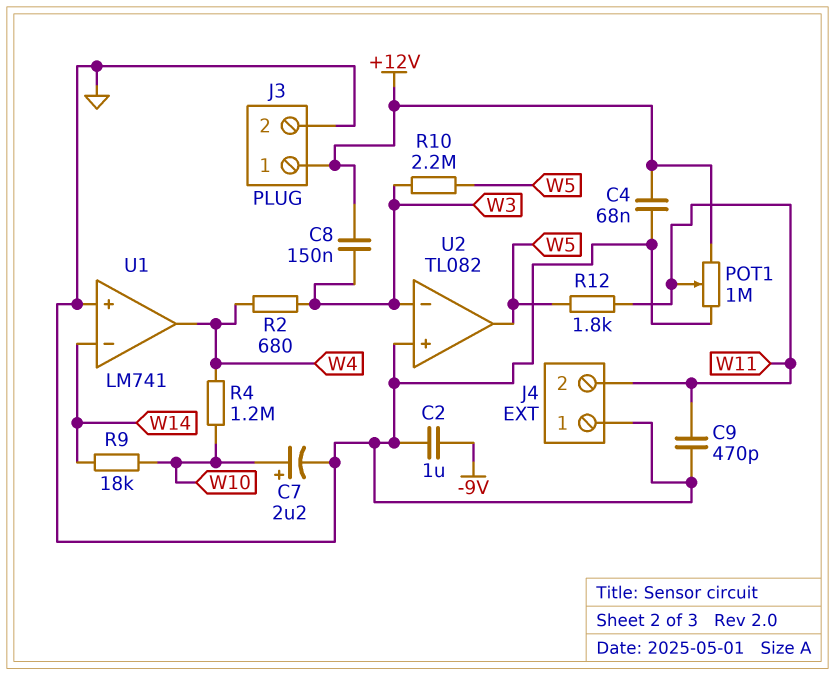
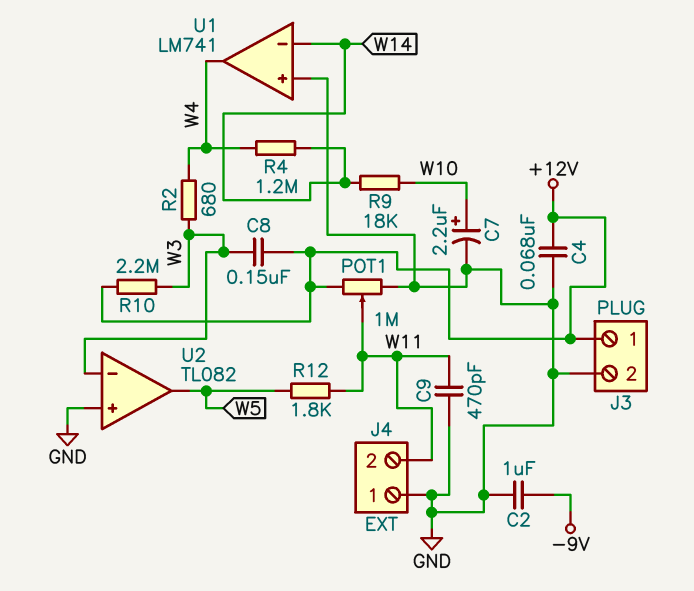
R4: 1.2M (W4, W10) -> 1.2M (W4, W14)
R10: 2.2M (W3, W5) -> 2.2M (+12V, W3)

